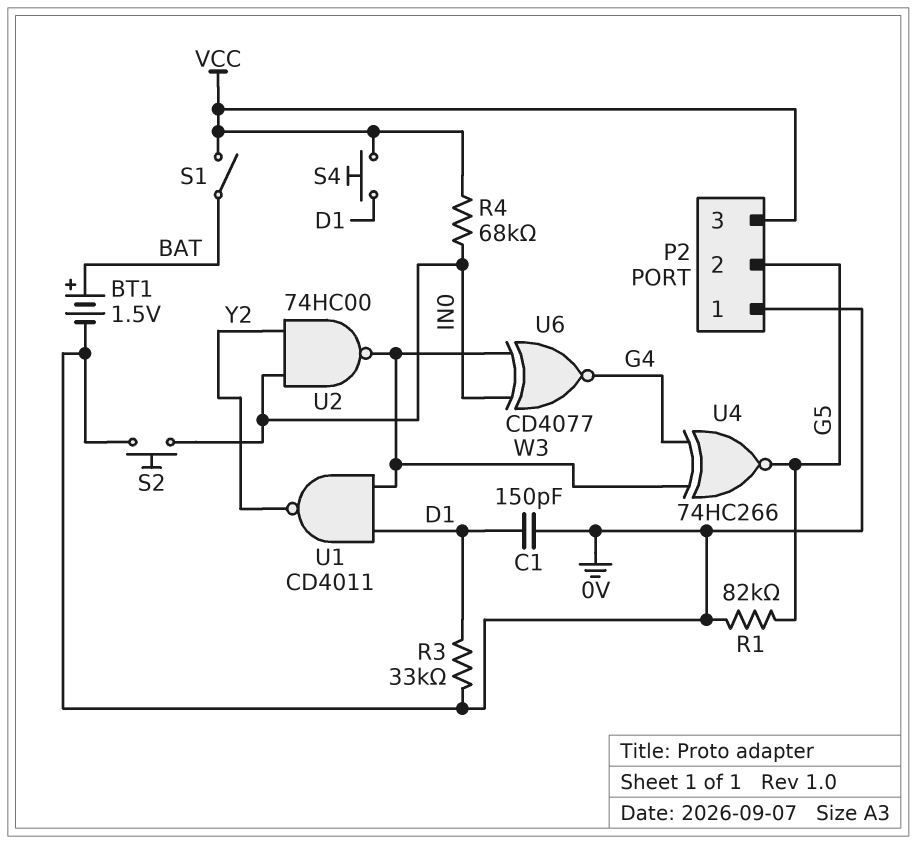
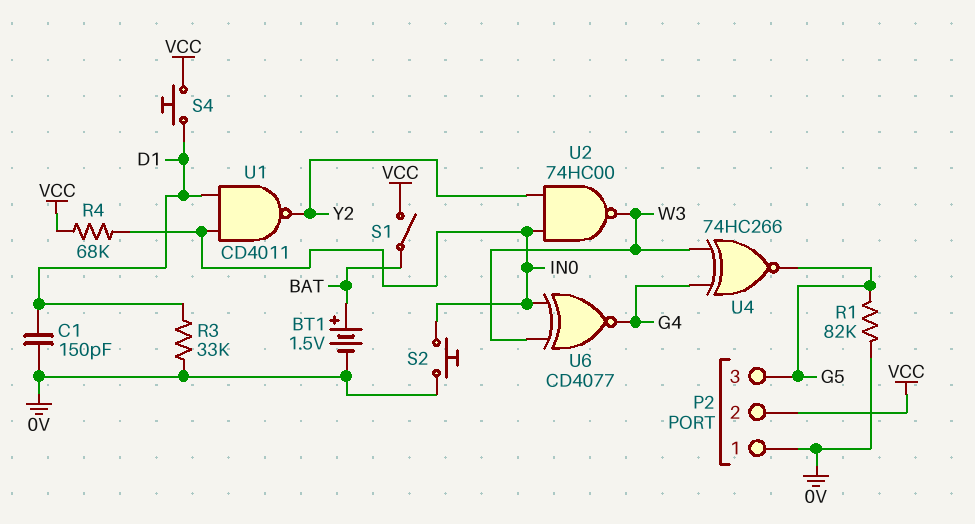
P2 pin 2: G5 -> VCC
P2 pin 3: VCC -> G5
U1: NAND CD4011 (in D1, in W3, out Y2) -> NAND CD4011 (in D1, in IN0, out Y2)

